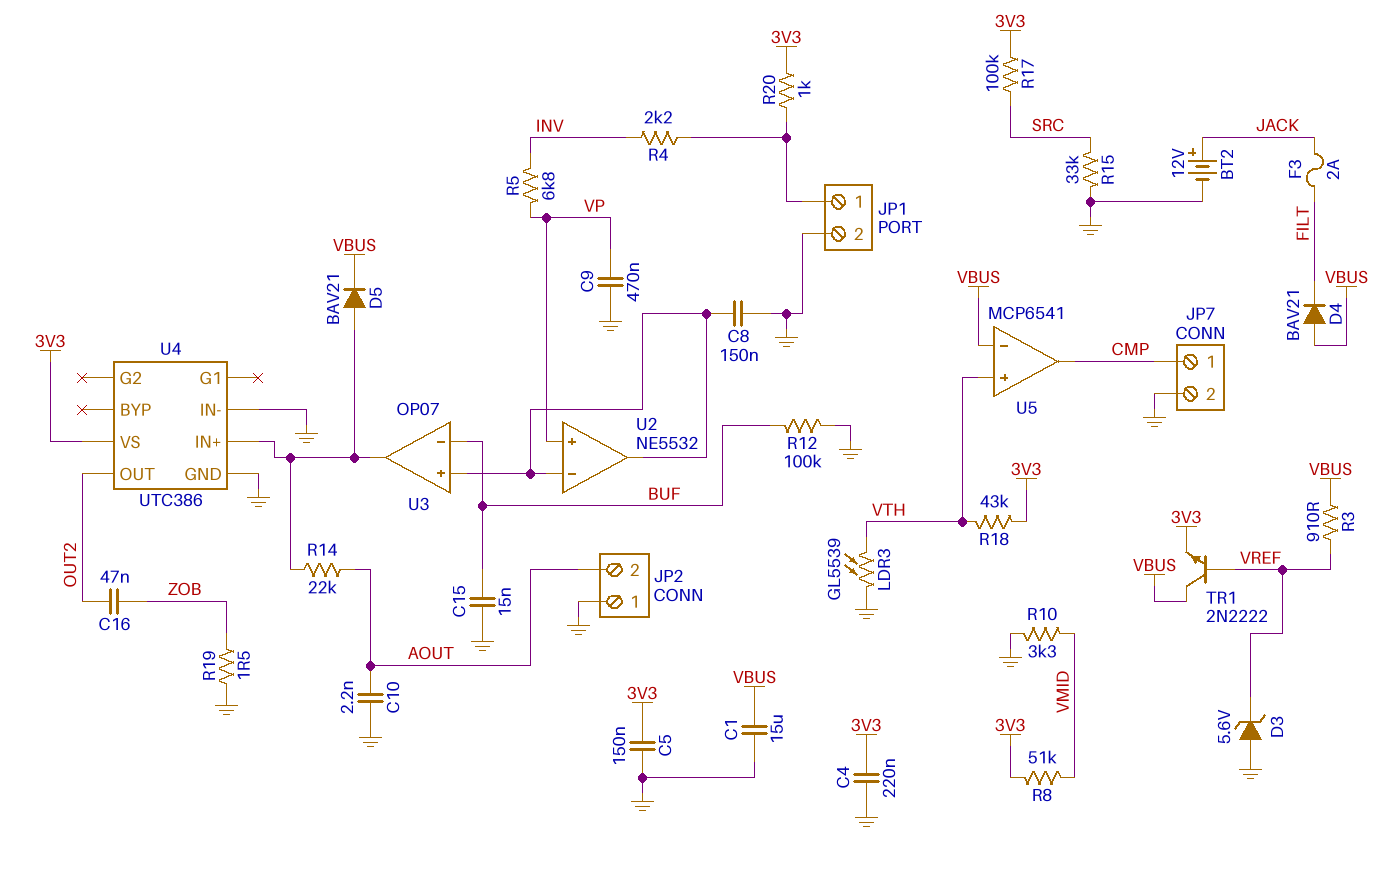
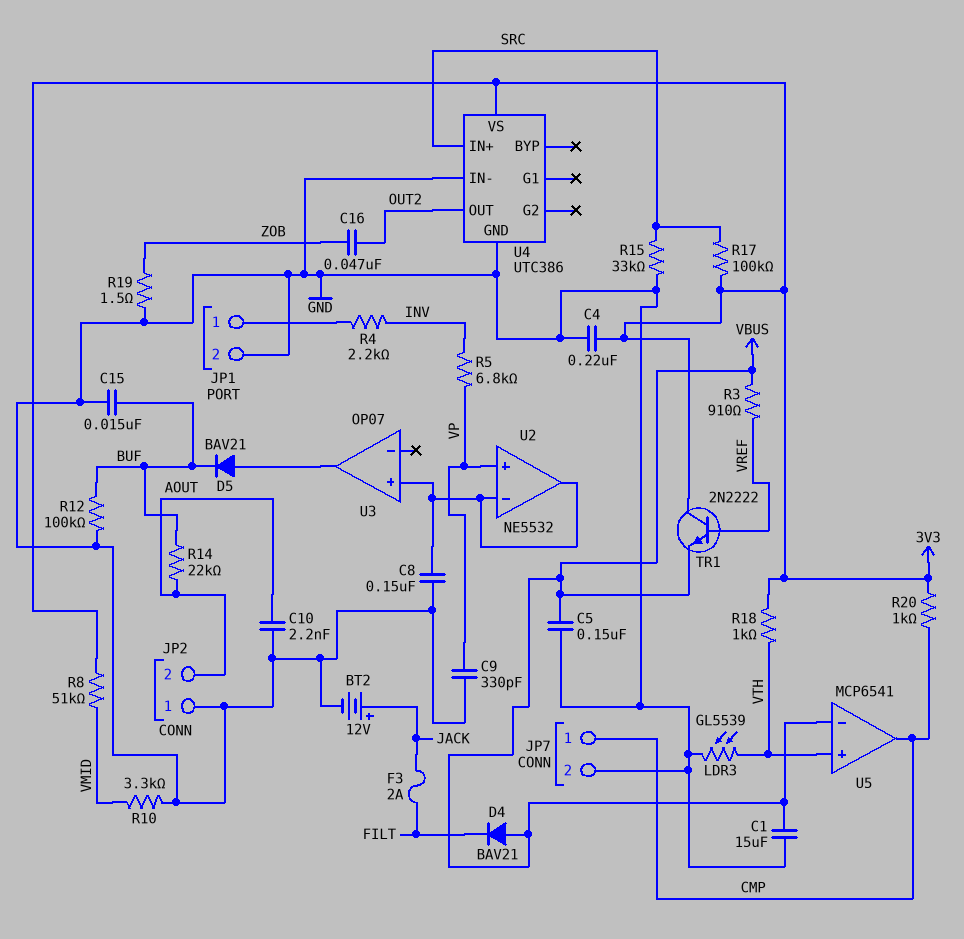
C5: 150nF (3V3, GND) -> 150nF (GND, VBUS)
C9: 470nF (GND, VP) -> 330pF (GND, VP)
D3: zener 5.6V (A GND, K VREF) -> none
D5: diode BAV21 (A U3/out, K VBUS) -> diode BAV21 (A U3/out, K BUF)
R14: 22k (AOUT, U3/out) -> 22k (AOUT, BUF)
R18: 43k (3V3, VTH) -> 1k (3V3, VTH)
R20: 1k (3V3, JP1/1) -> 1k (3V3, CMP)
TR1: NPN 2N2222 (B VREF, C VBUS, E 3V3) -> NPN 2N2222 (B VREF, C 3V3, E VBUS)
U3 pin in-: BUF -> none
U4 pin IN+: U3/out -> SRC

